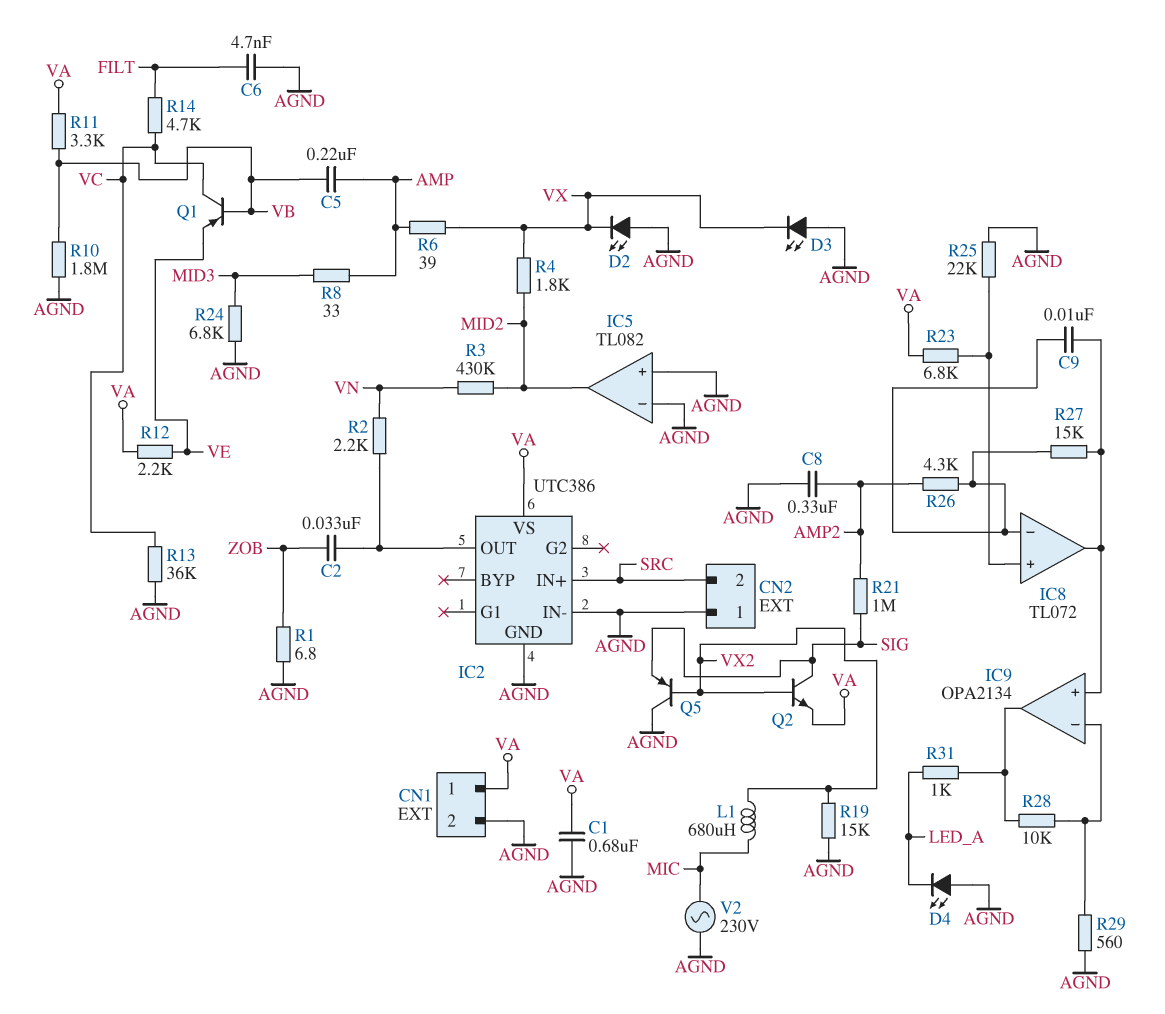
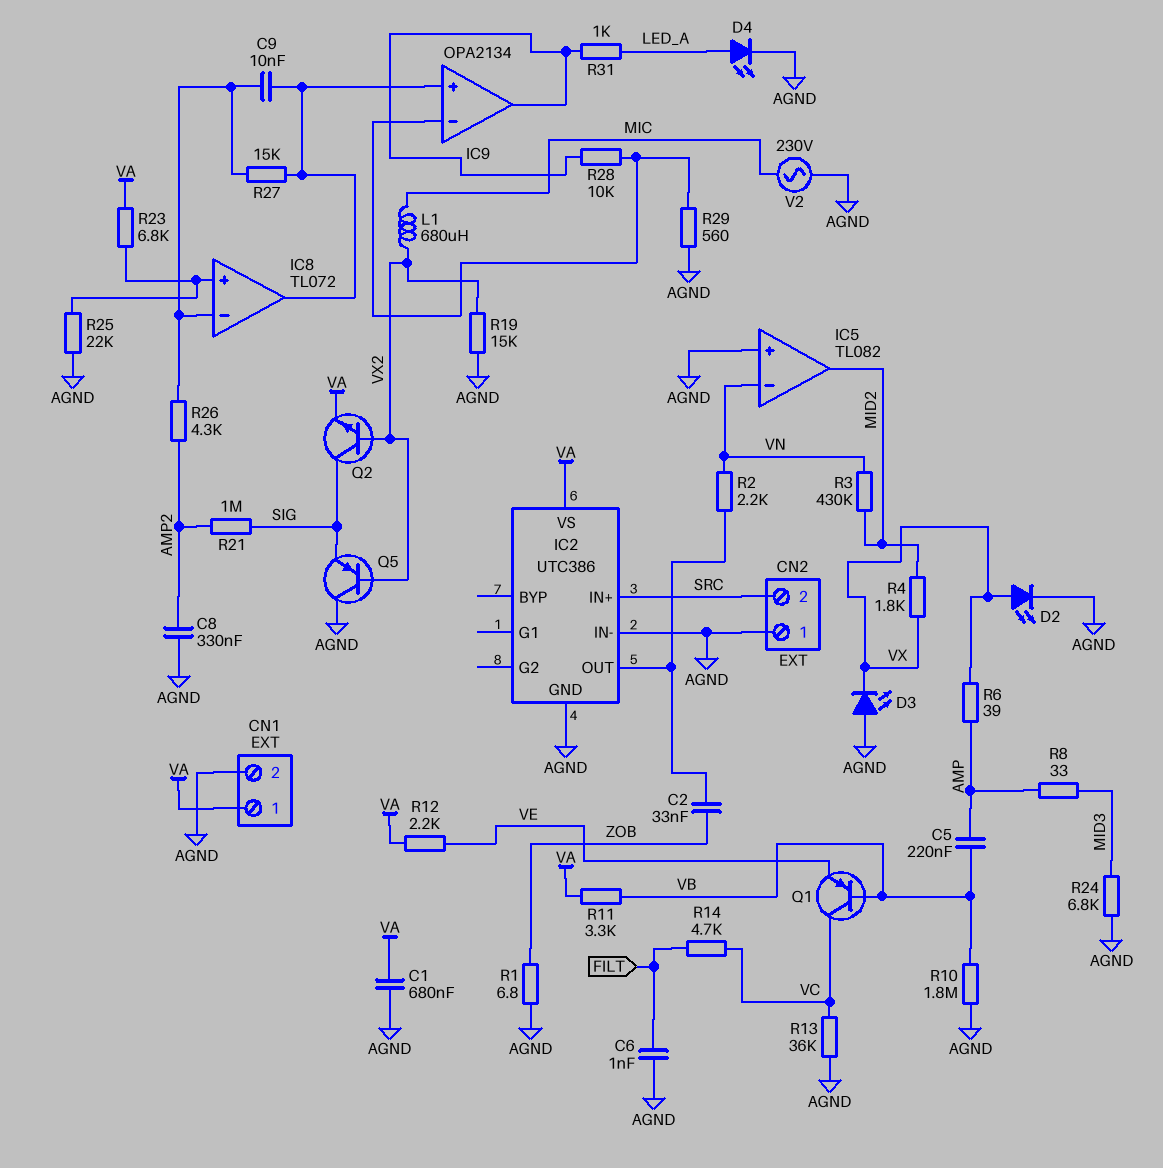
C6: 4.7nF (AGND, FILT) -> 1nF (AGND, FILT)
D2: LED (A AGND, K VX) -> LED (A VX, K AGND)
D4: LED (A AGND, K LED_A) -> LED (A LED_A, K AGND)
IC5 pin in-: AGND -> VN

